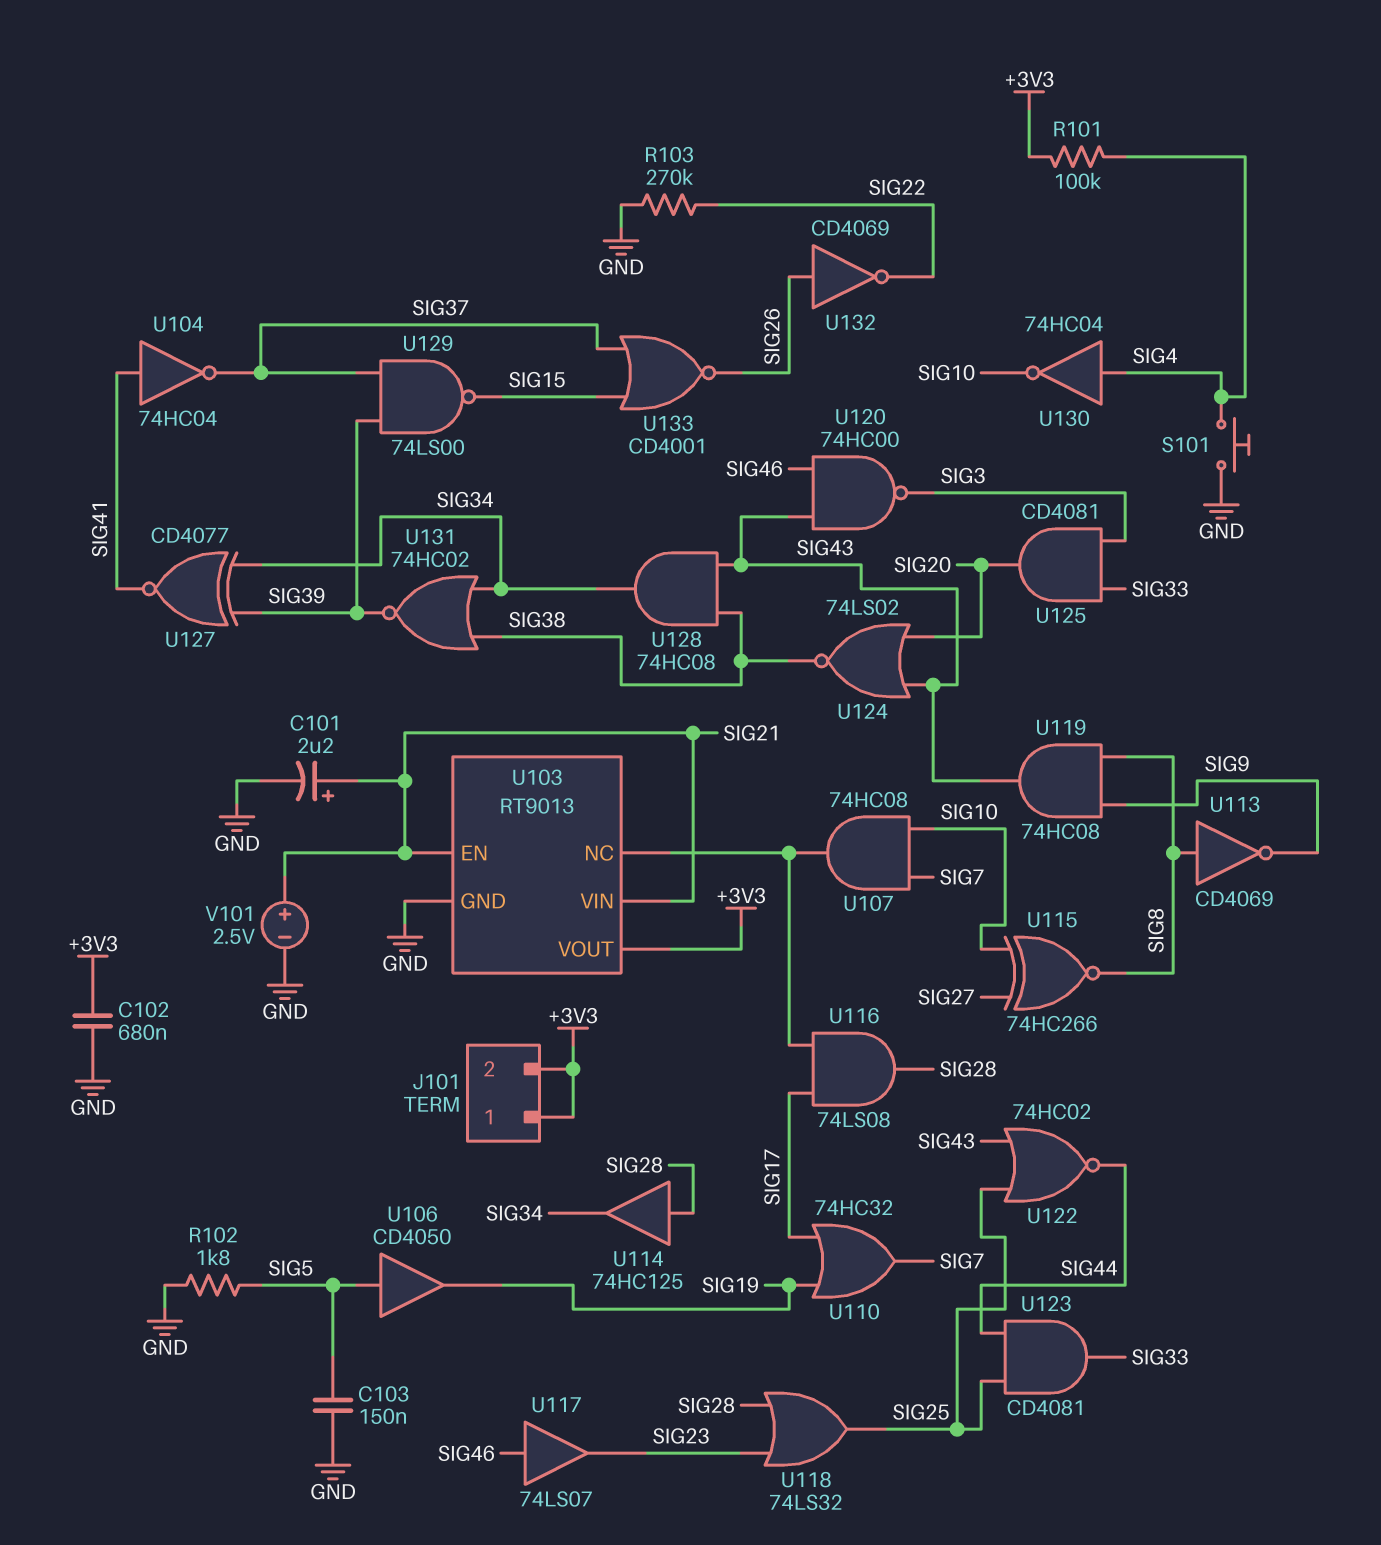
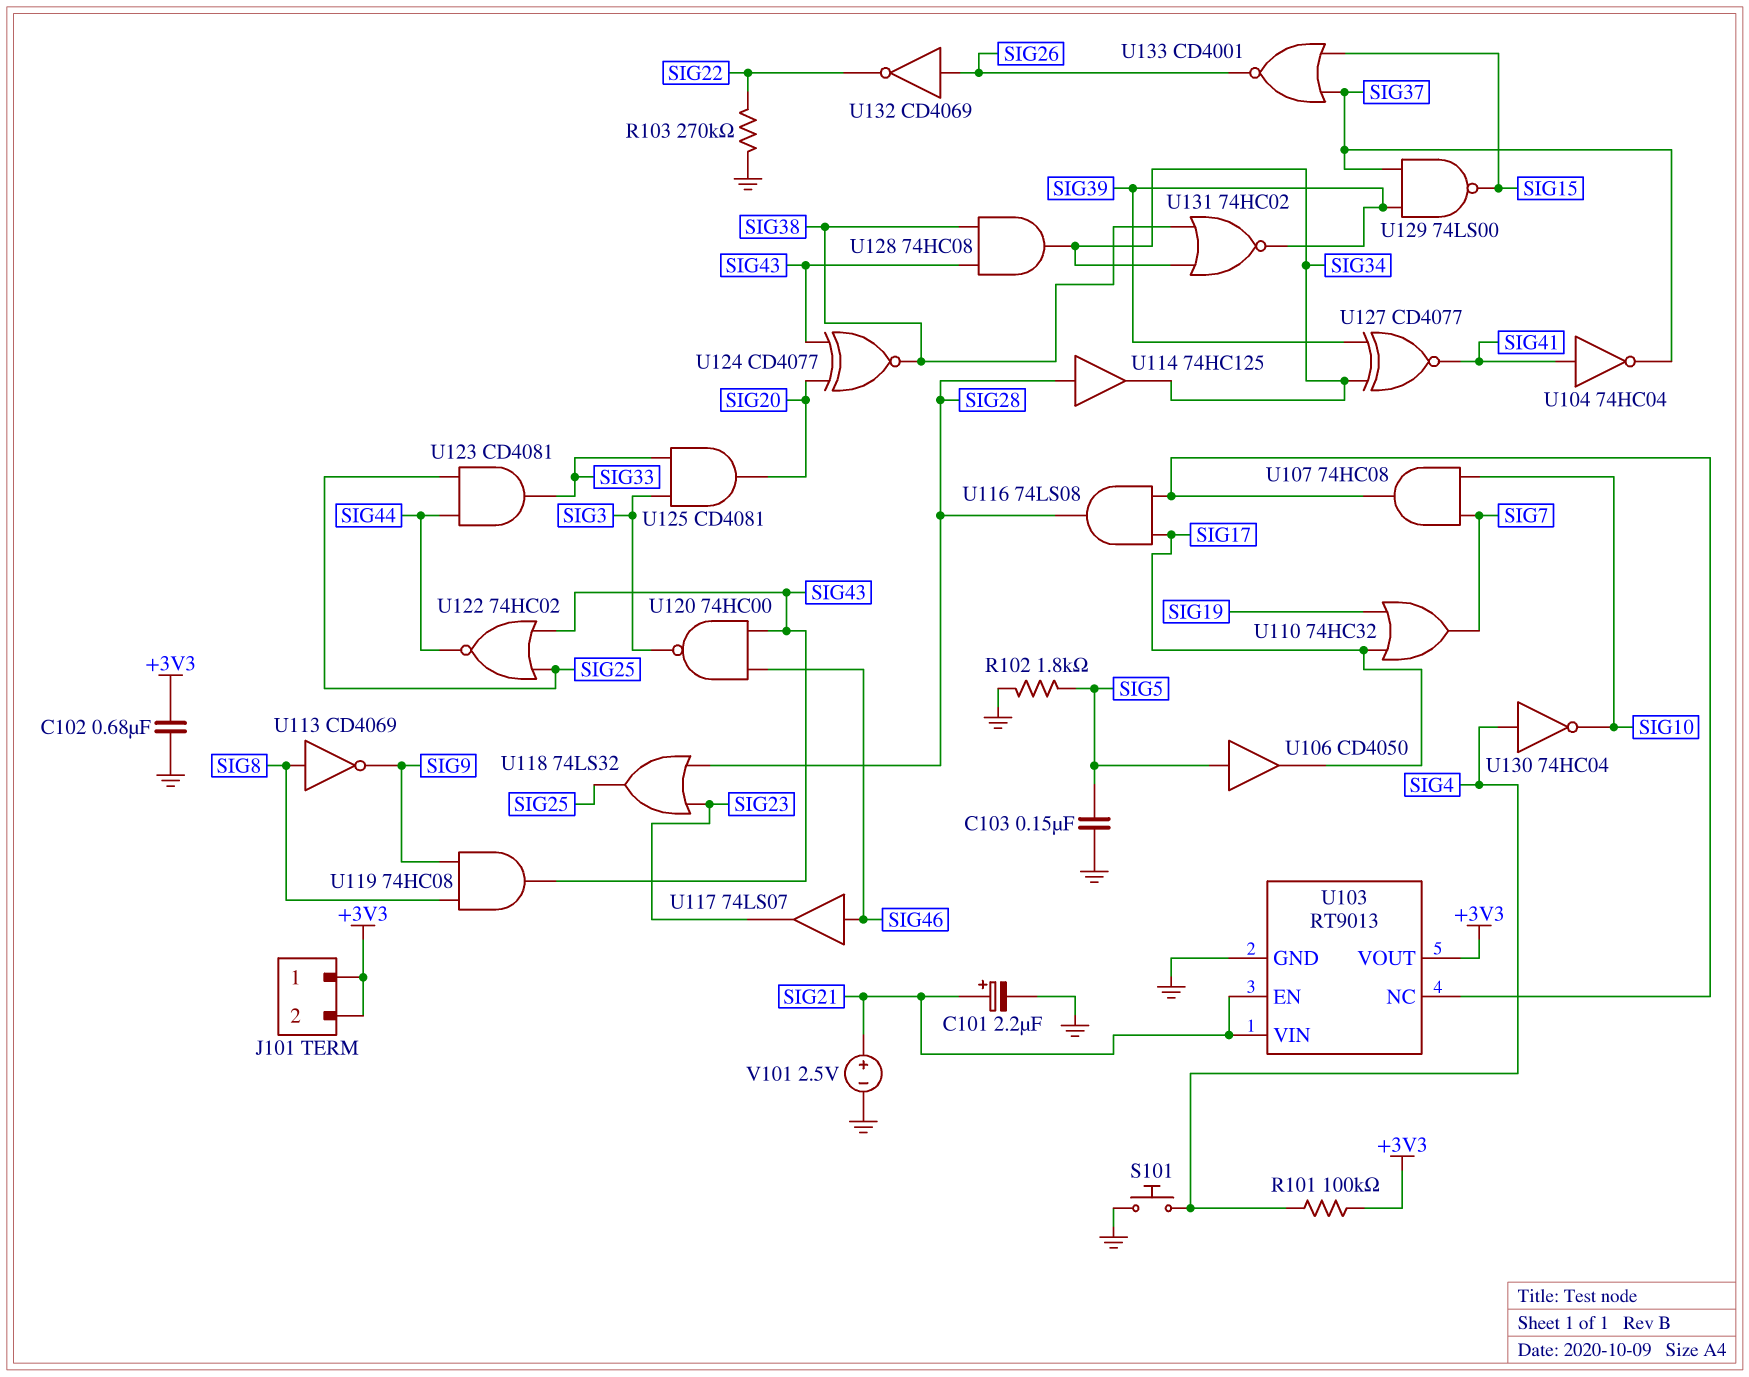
U106: buffer CD4050 (in SIG5, out SIG19) -> buffer CD4050 (in SIG5, out SIG17)
U115: XNOR 74HC266 (in SIG10, in SIG27, out SIG8) -> none
U124: NOR 74LS02 (in SIG20, in SIG43, out SIG38) -> XNOR CD4077 (in SIG20, in SIG43, out SIG38)

